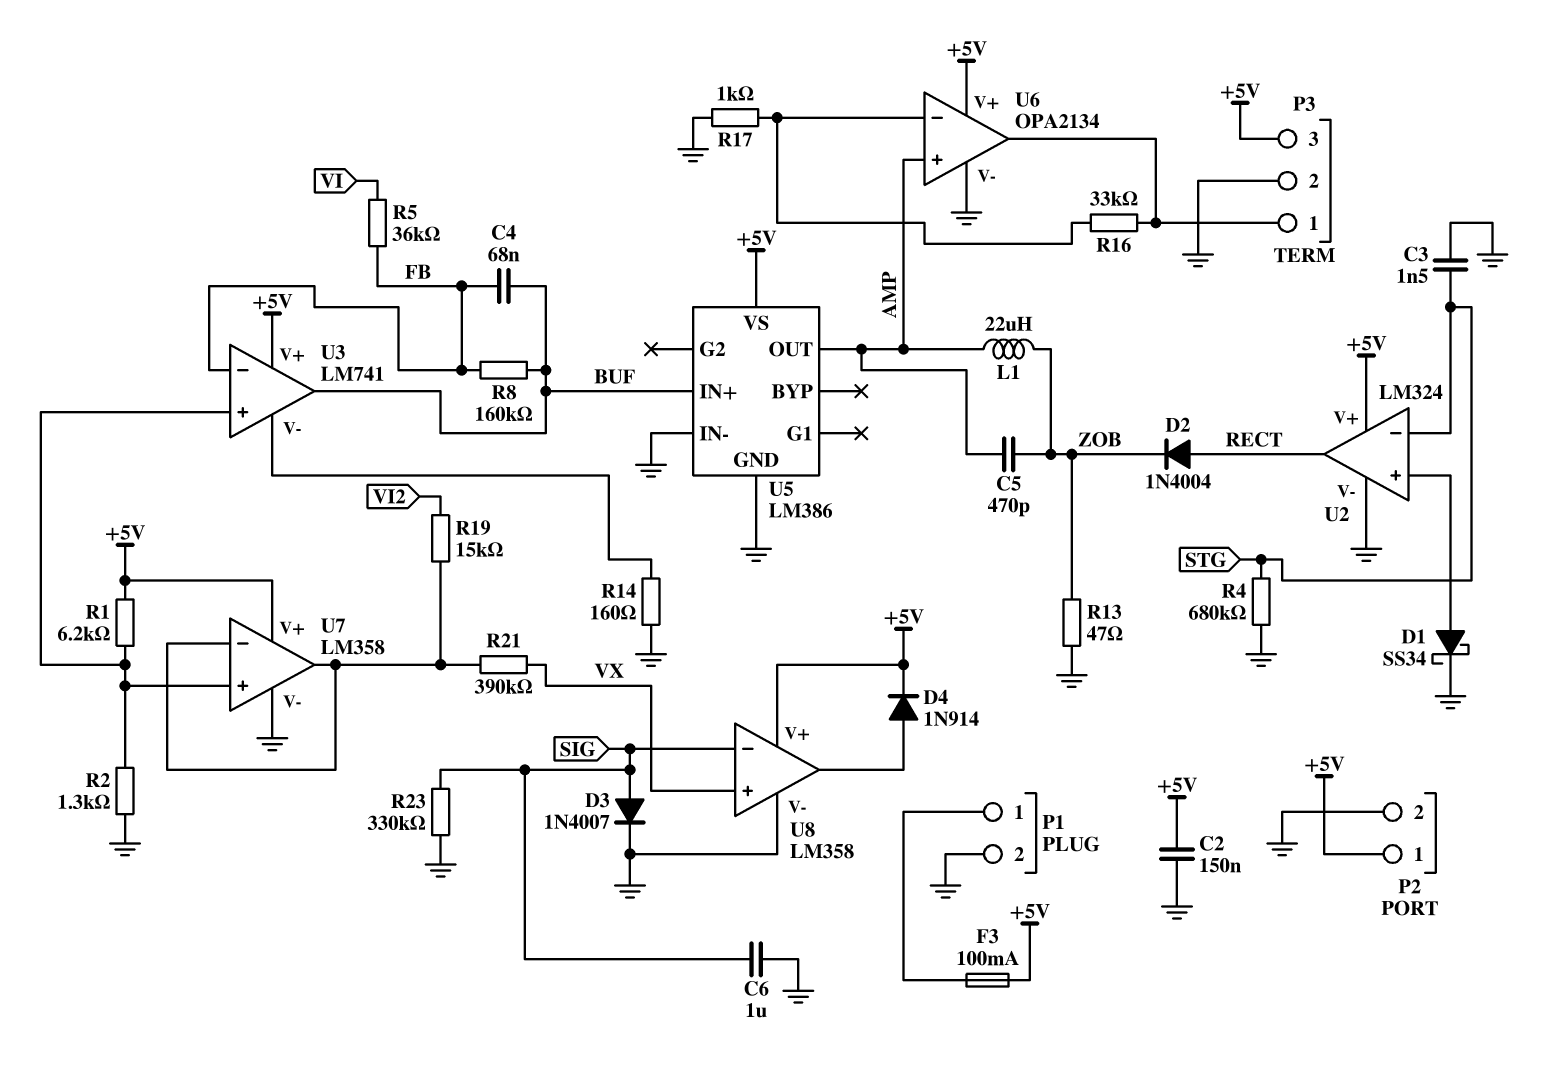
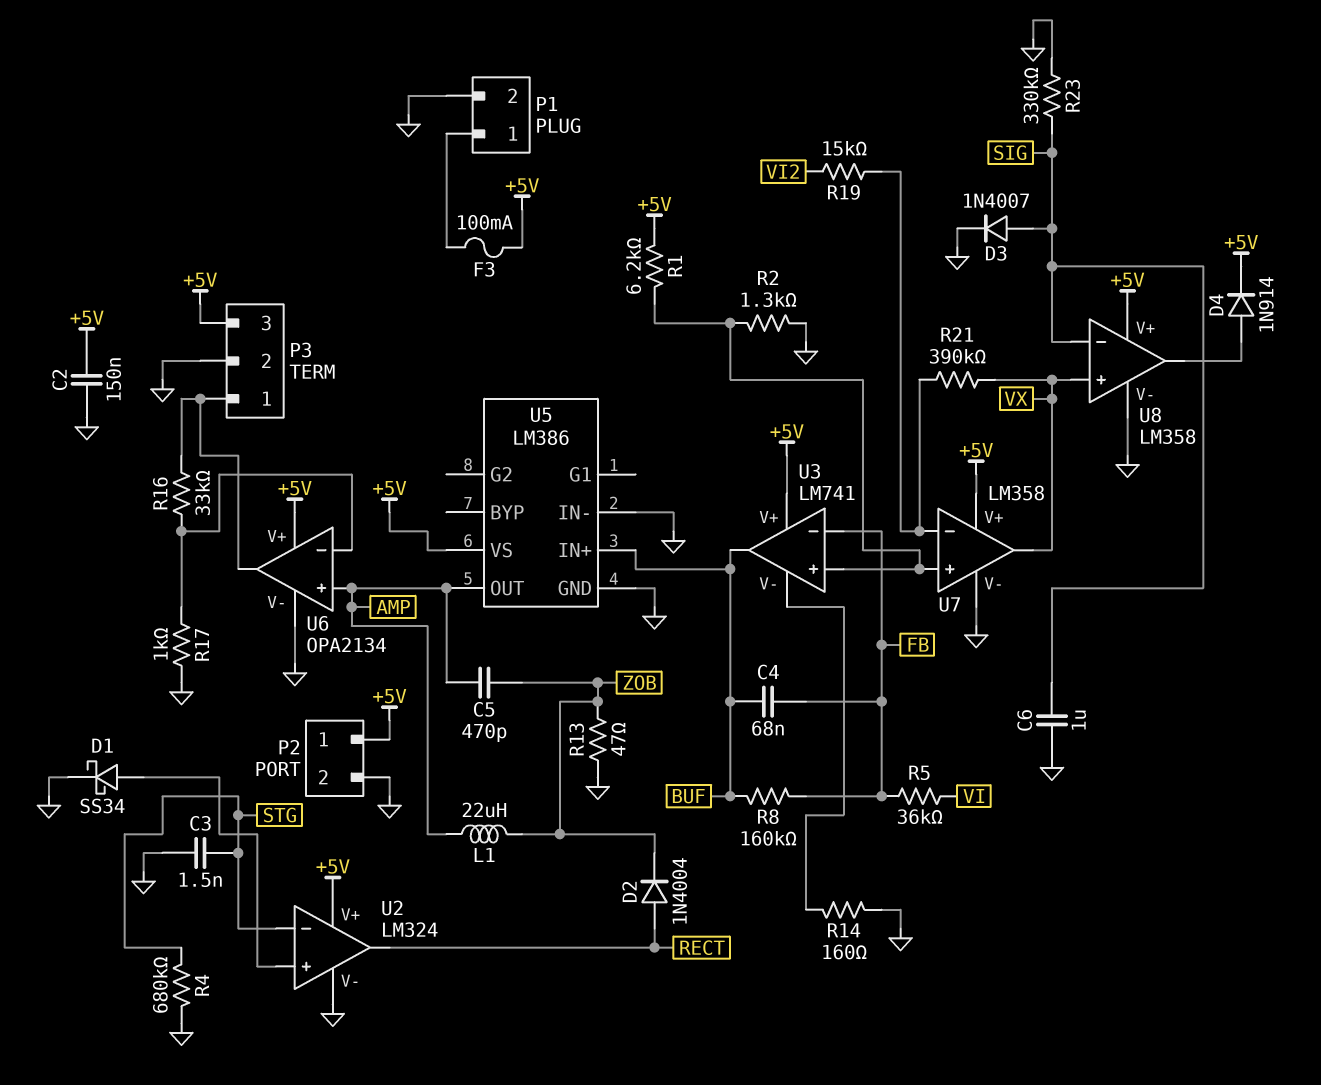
U7 pin out: U7/in- -> VX

